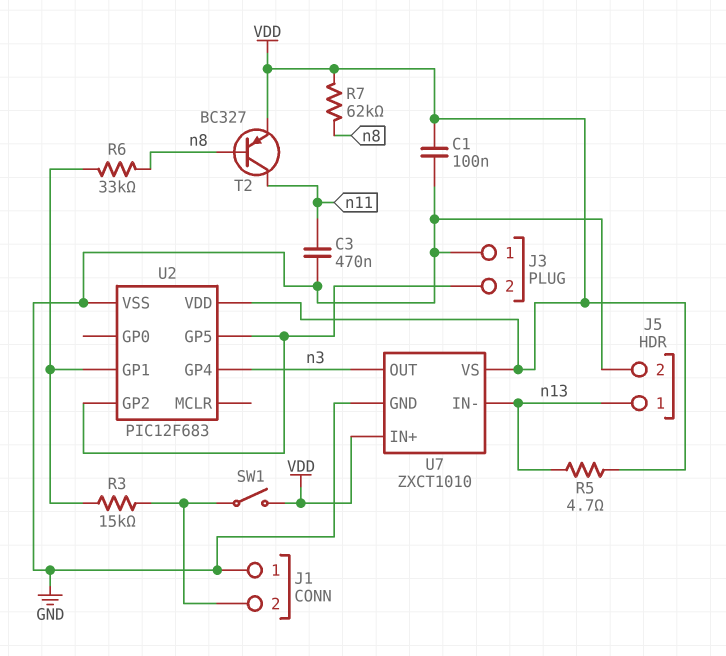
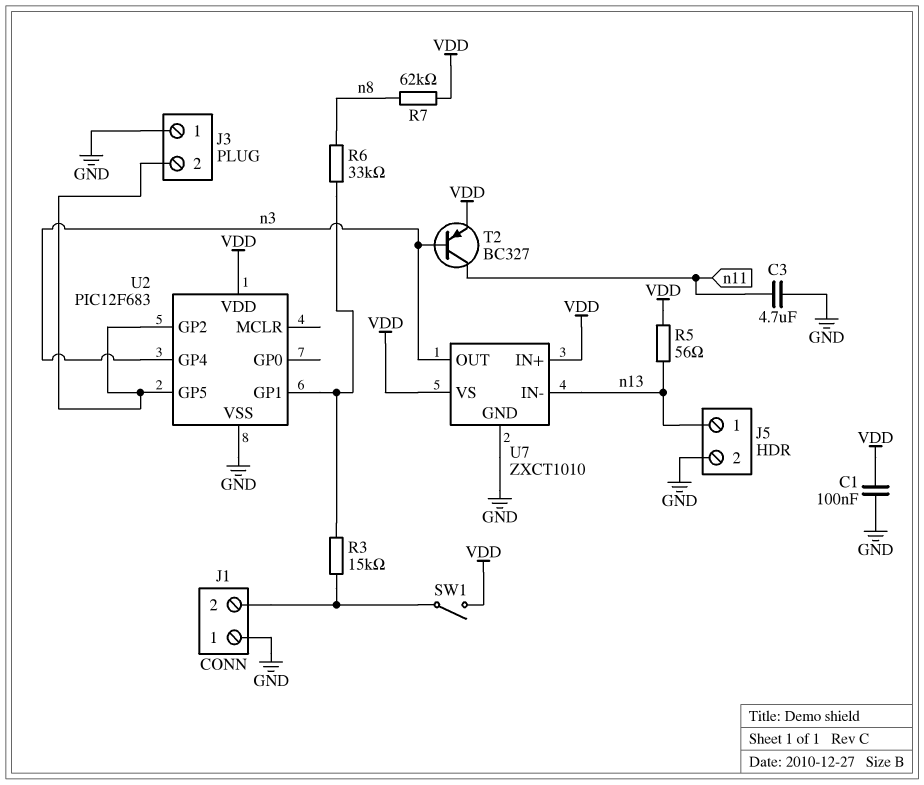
C3: 470nF (GND, n11) -> 4.7uF (GND, n11)
R5: 4.7 (VDD, n13) -> 56 (VDD, n13)
T2: PNP BC327 (B n8, C n11, E VDD) -> PNP BC327 (B n3, C n11, E VDD)

